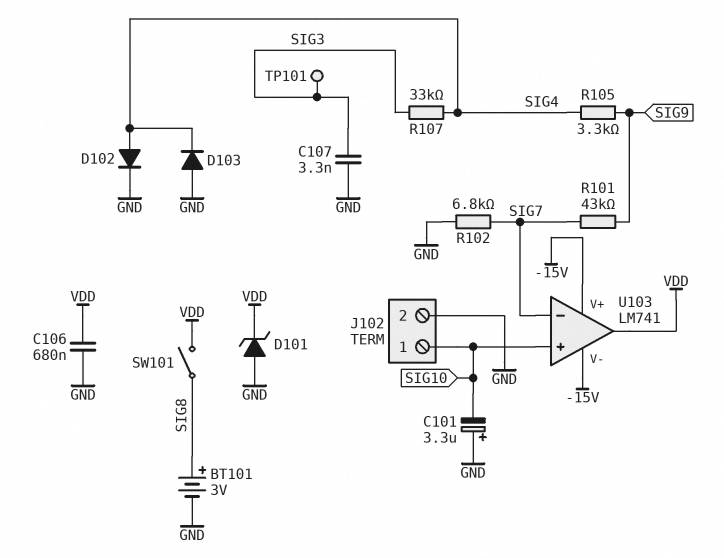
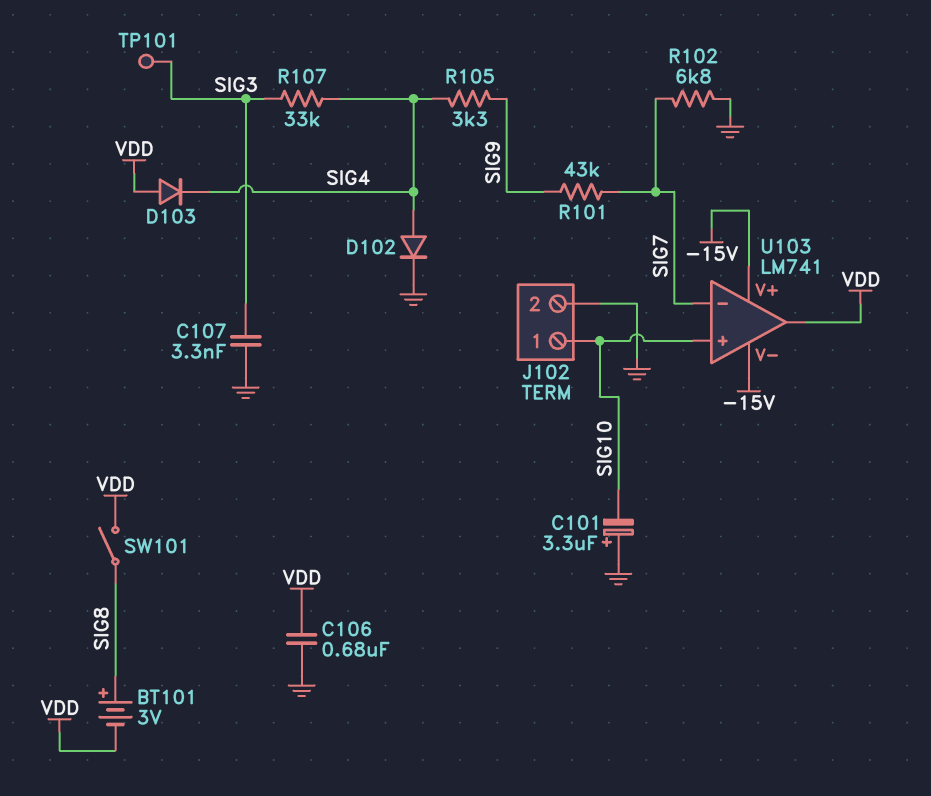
BT101: 3V (plus SIG8, minus GND) -> 3V (plus SIG8, minus VDD)
D101: zener (A GND, K VDD) -> none
D103: diode (A GND, K SIG4) -> diode (A VDD, K SIG4)

